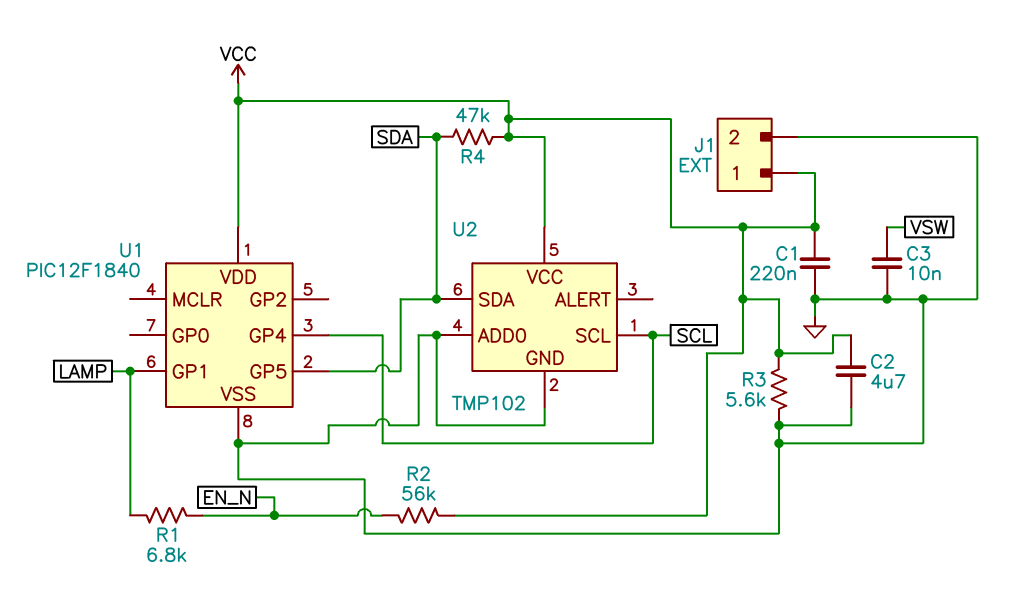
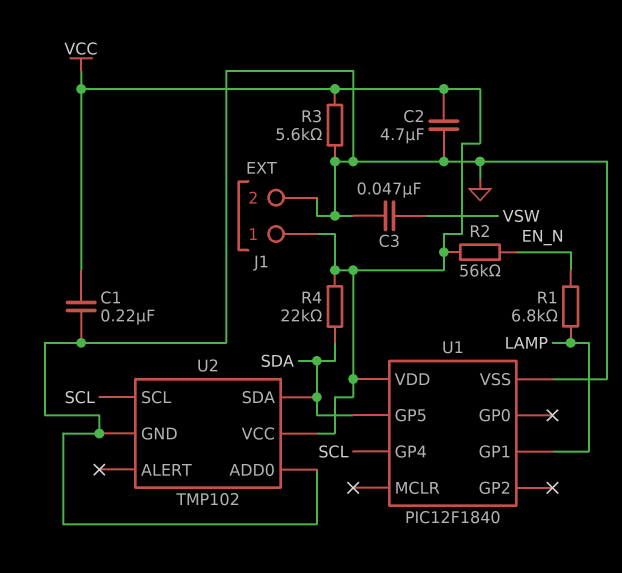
C3: 10nF (GND, VSW) -> 47nF (GND, VSW)
R4: 47k (SDA, VCC) -> 22k (SDA, VCC)

